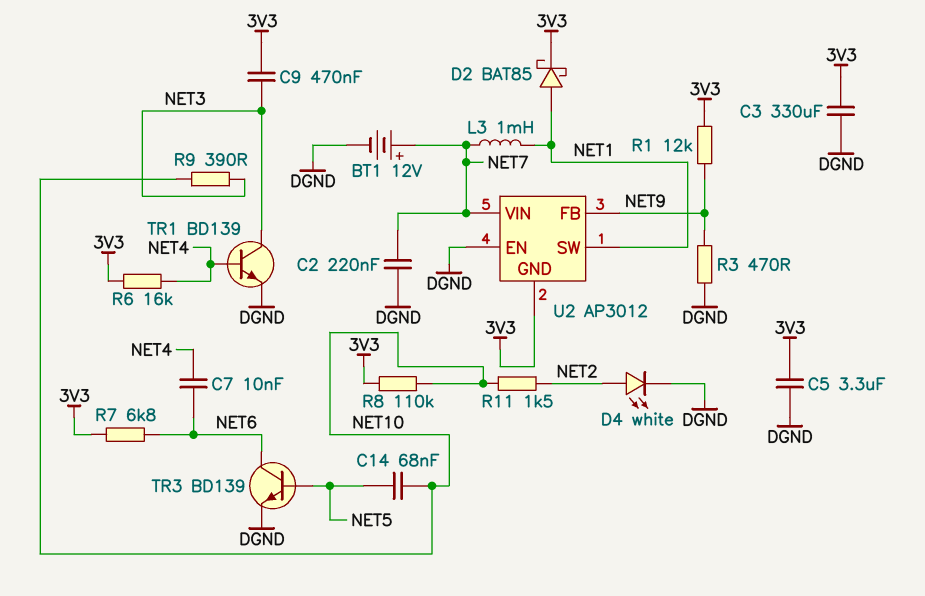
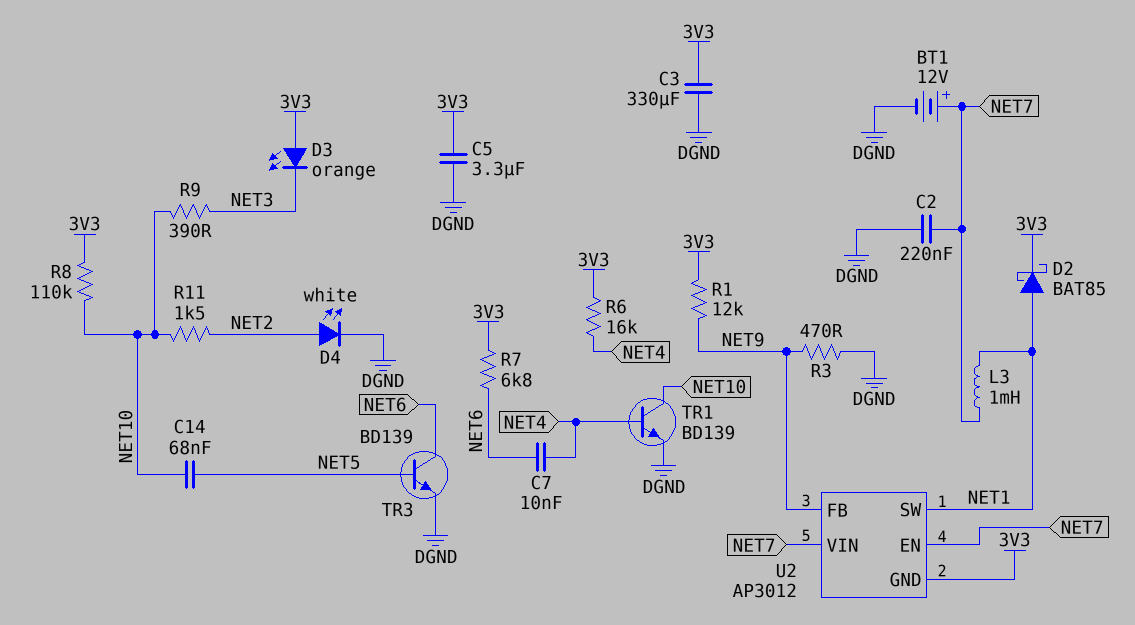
C9: 470nF (3V3, NET3) -> none
D3: none -> LED orange (A 3V3, K NET3)
TR1: NPN BD139 (B NET4, C NET3, E DGND) -> NPN BD139 (B NET4, C NET10, E DGND)
U2 pin EN: DGND -> NET7

